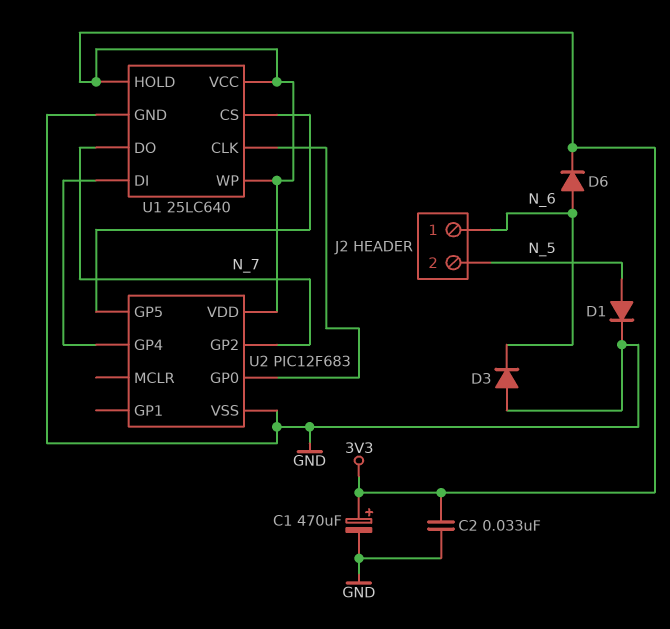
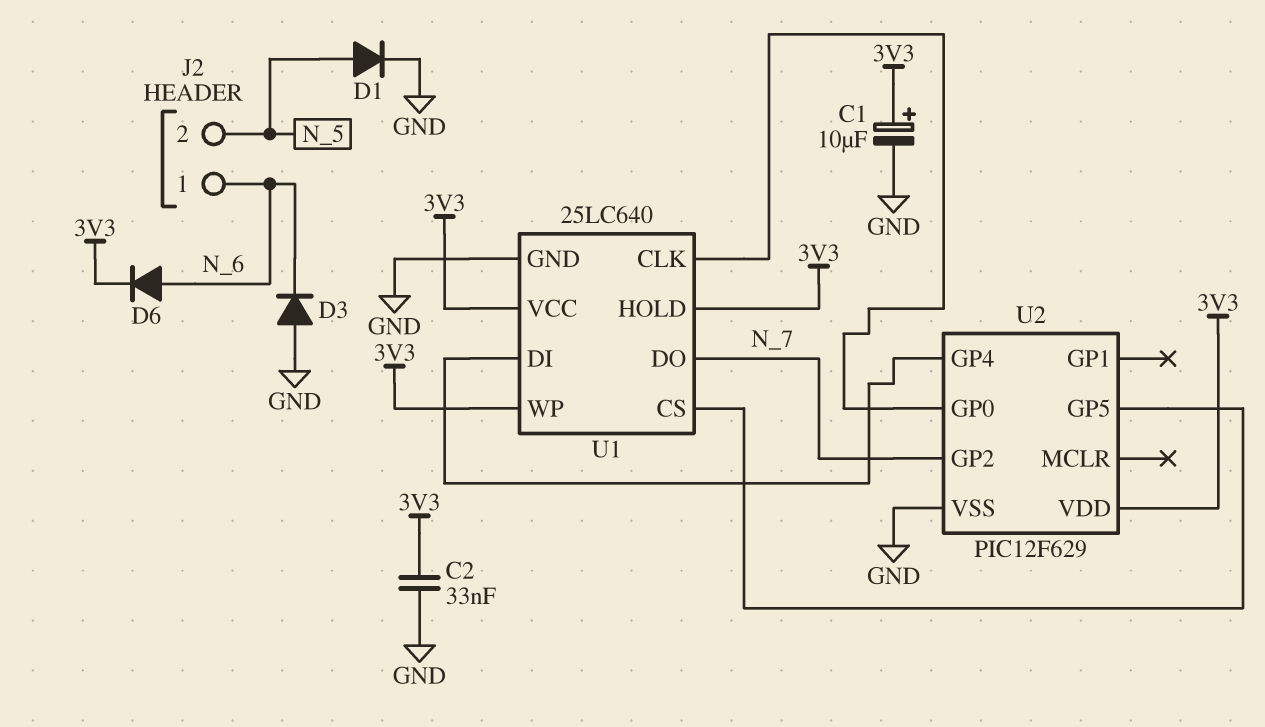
C1: 470uF (plus 3V3, minus GND) -> 10uF (plus 3V3, minus GND)
U2: PIC12F683 -> PIC12F629

